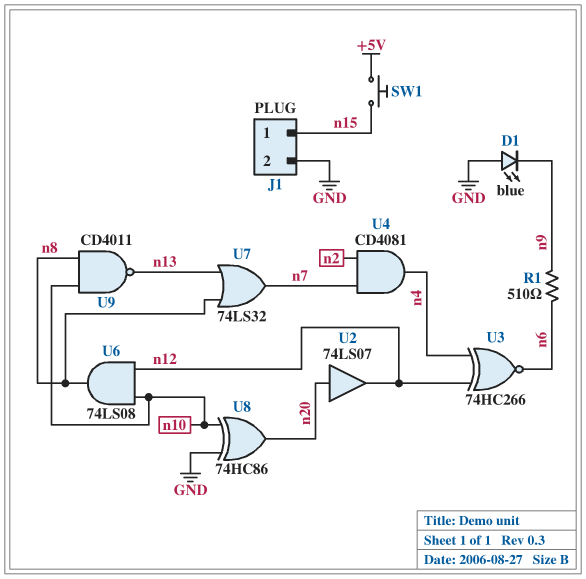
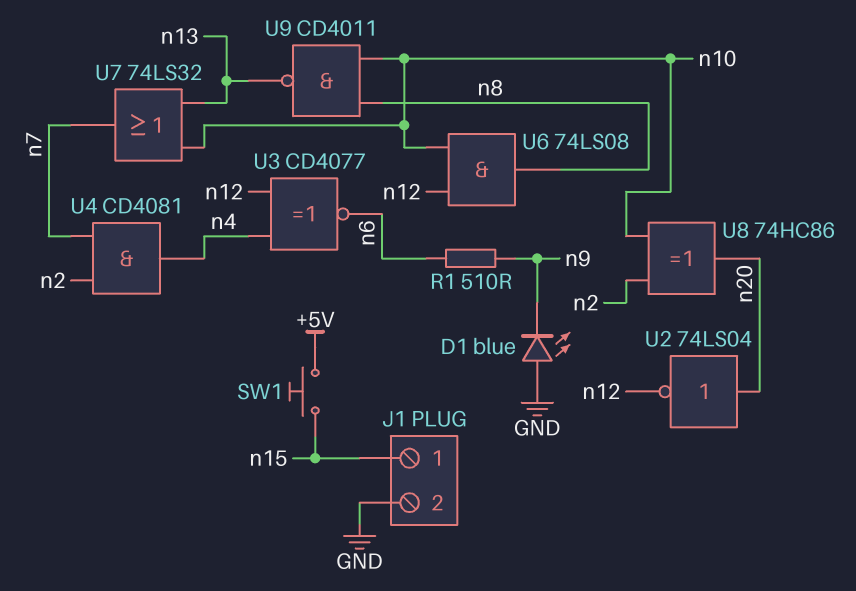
U2: buffer 74LS07 (in n20, out n12) -> NOT 74LS04 (in n20, out n12)
U3: XNOR 74HC266 (in n4, in n12, out n6) -> XNOR CD4077 (in n4, in n12, out n6)
U7: OR 74LS32 (in n8, in n13, out n7) -> OR 74LS32 (in n10, in n13, out n7)
U8: XOR 74HC86 (in GND, in n10, out n20) -> XOR 74HC86 (in n2, in n10, out n20)

